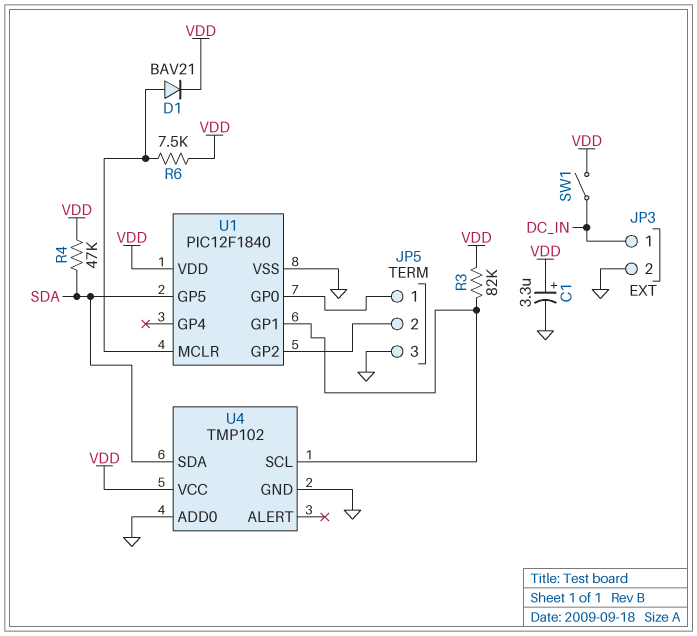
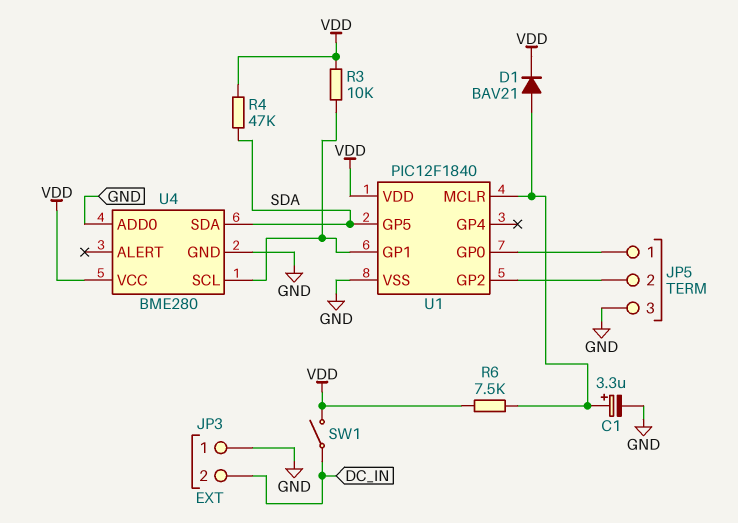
C1: 3.3uF (plus VDD, minus GND) -> 3.3uF (plus U1/MCLR, minus GND)
JP3 pin 1: DC_IN -> GND
JP3 pin 2: GND -> DC_IN
R3: 82k (U1/GP1, VDD) -> 10k (U1/GP1, VDD)
U4: TMP102 -> BME280

